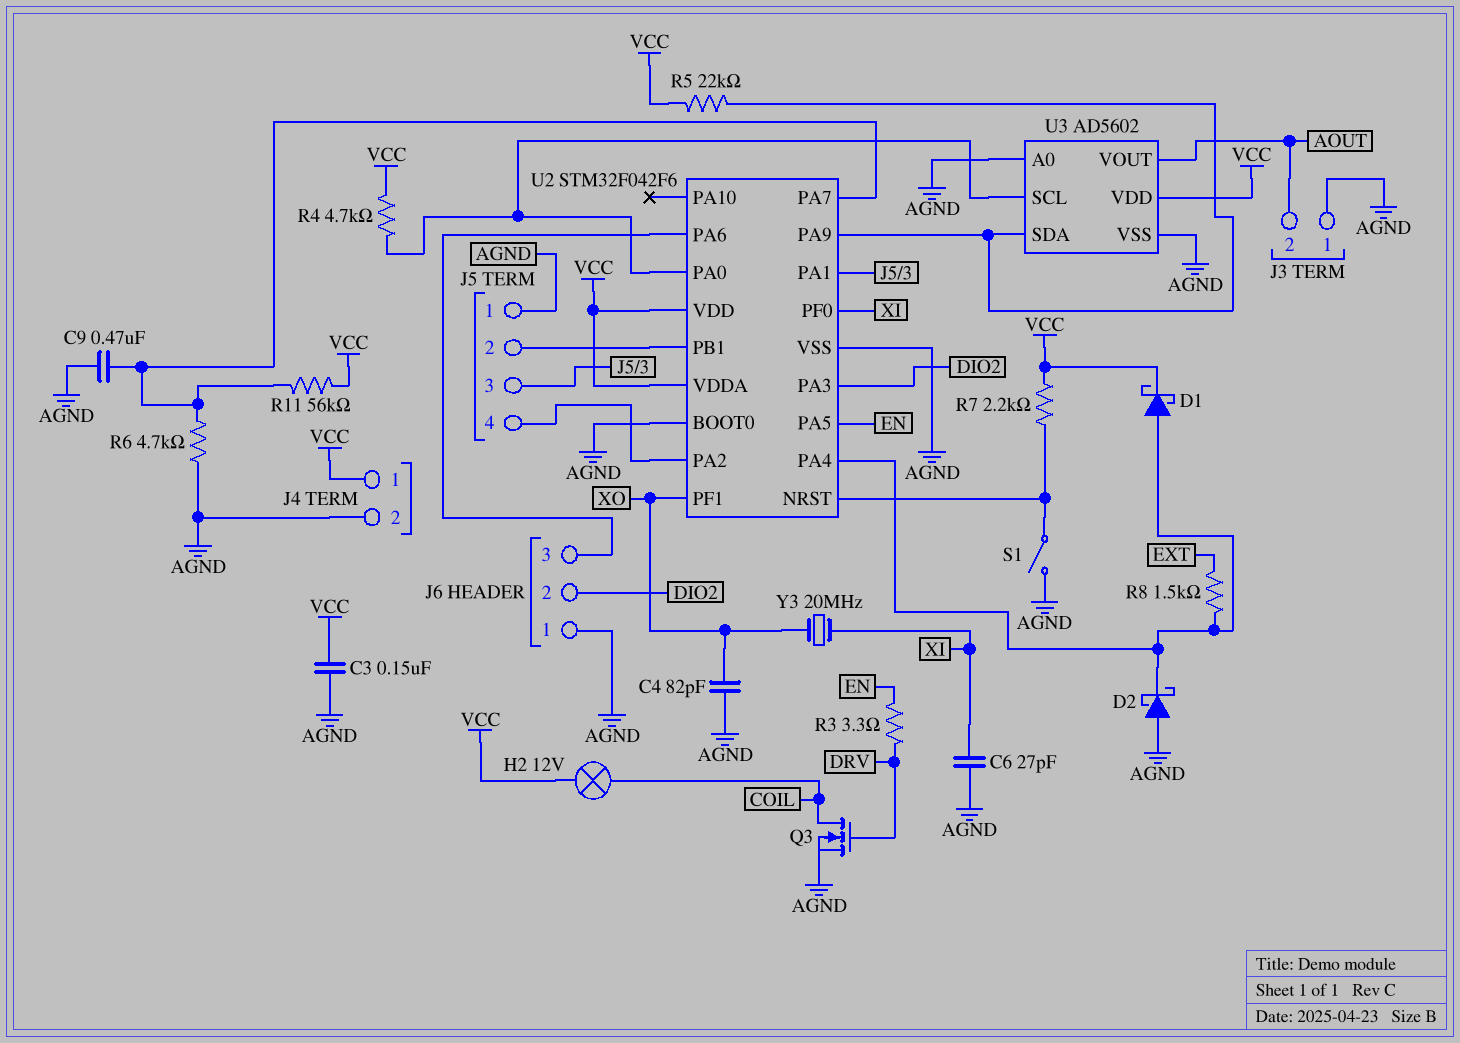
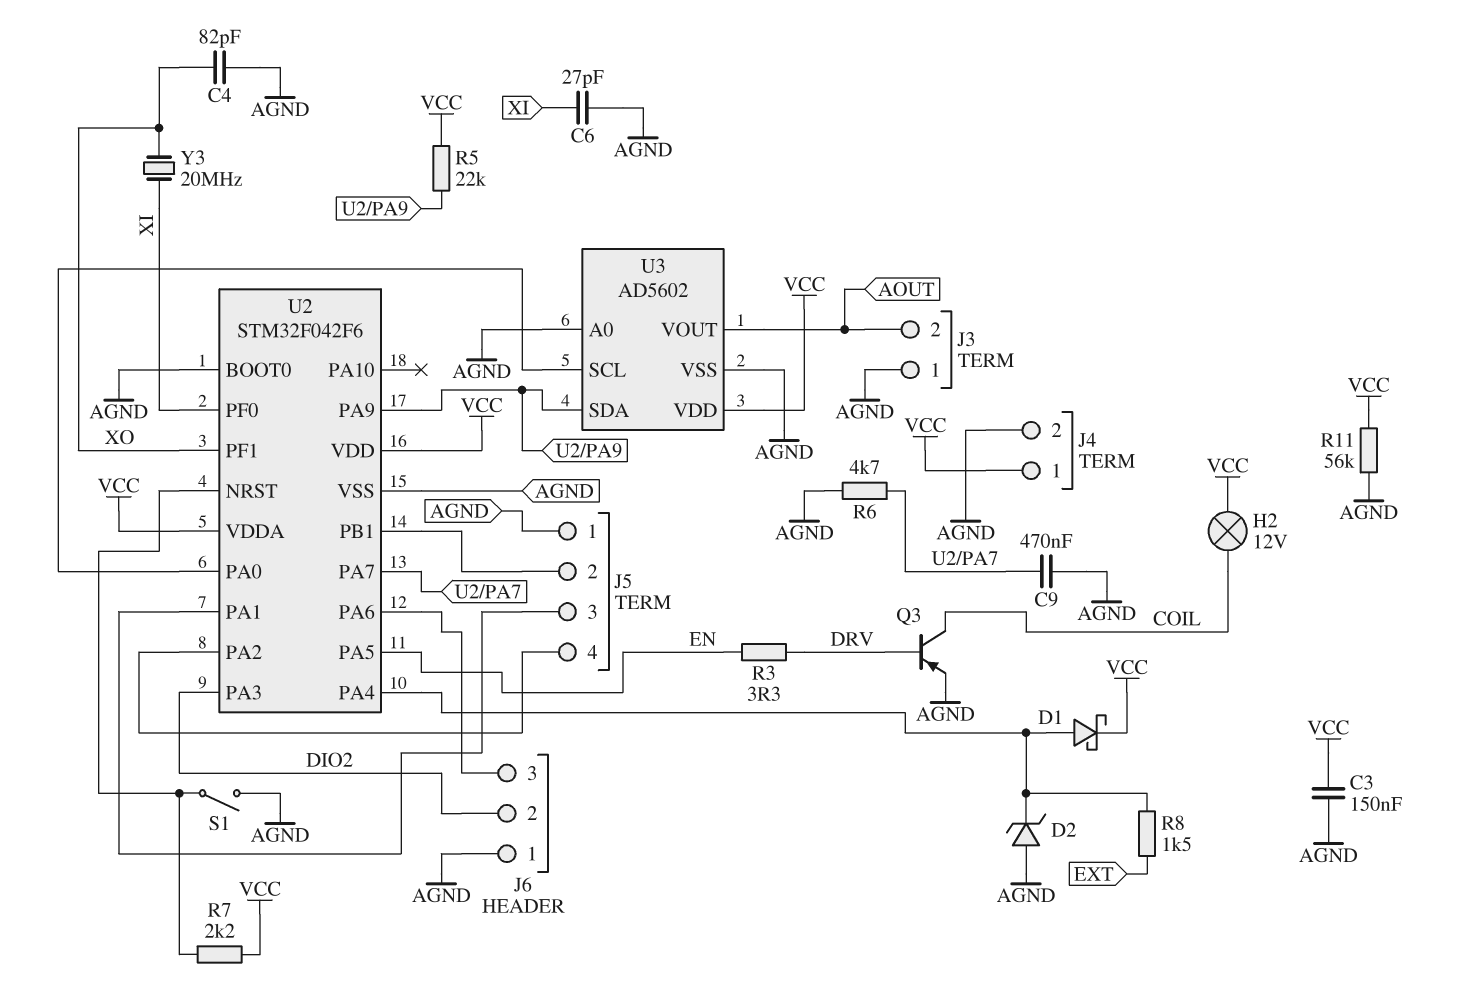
D2: schottky (A AGND, K U2/PA4) -> zener (A AGND, K U2/PA4)
Q3: NMOS (G DRV, D COIL, S AGND) -> PNP (B DRV, C COIL, E AGND)
R4: 4.7k (U2/PA0, VCC) -> none
R11: 56k (U2/PA7, VCC) -> 56k (AGND, VCC)

